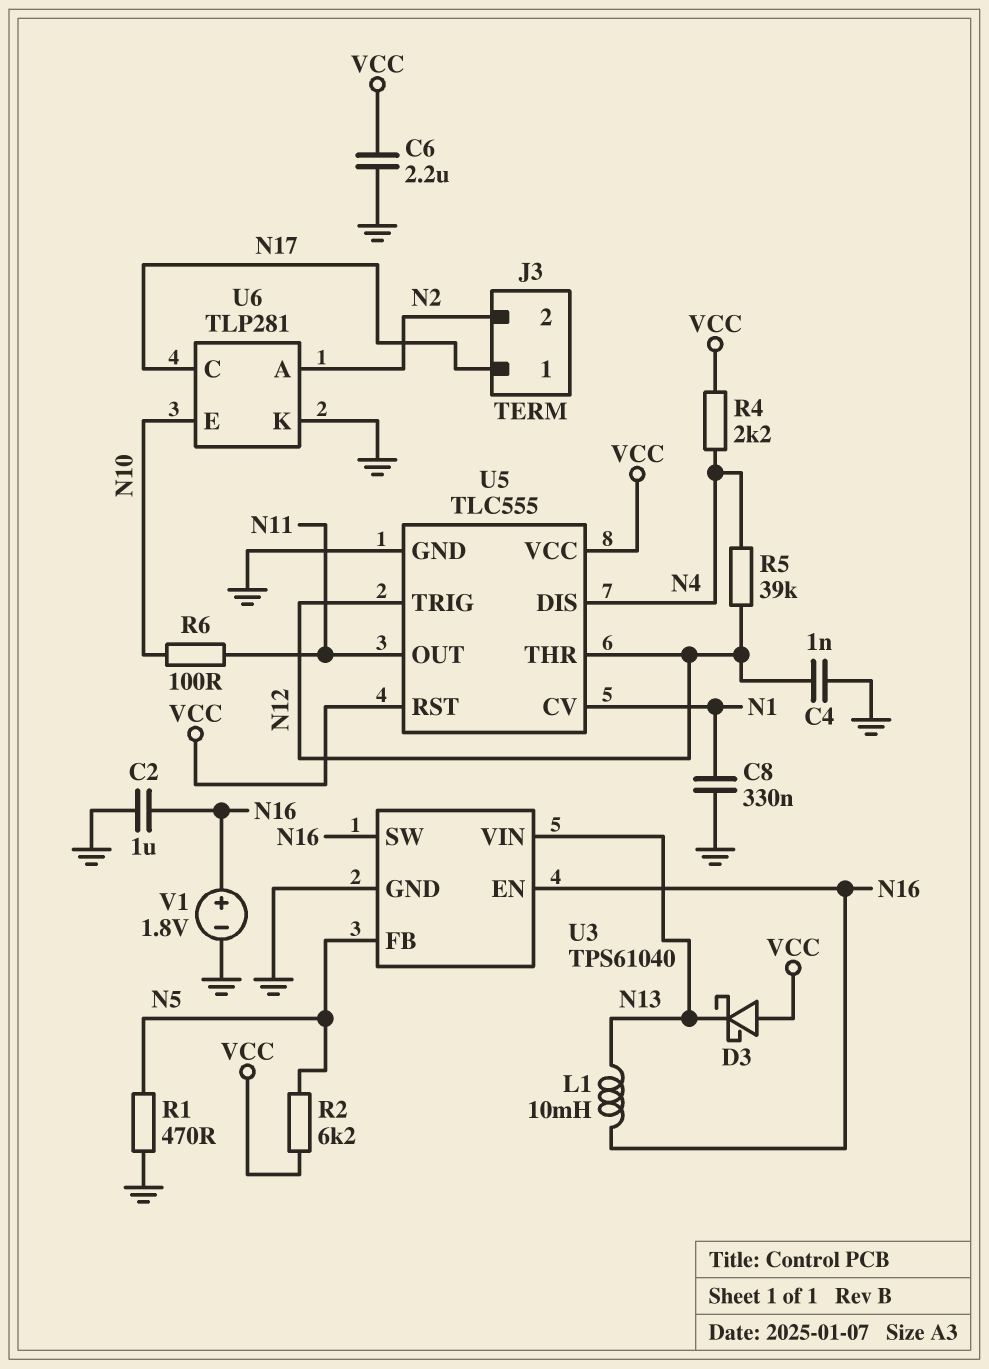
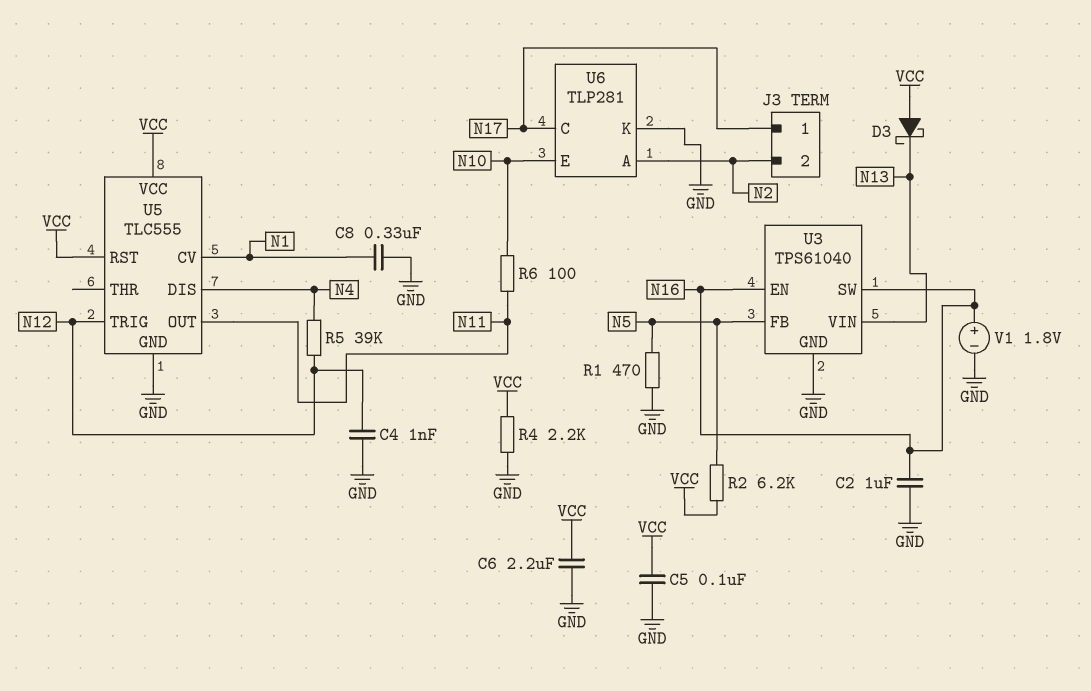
C5: none -> 100nF (GND, VCC)
L1: 10mH (N13, N16) -> none
R4: 2.2k (N4, VCC) -> 2.2k (GND, VCC)
U5 pin THR: N12 -> none

